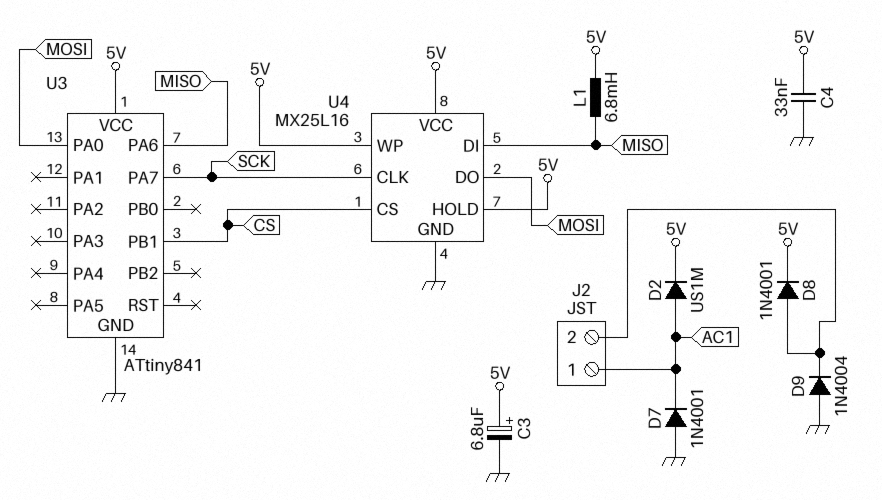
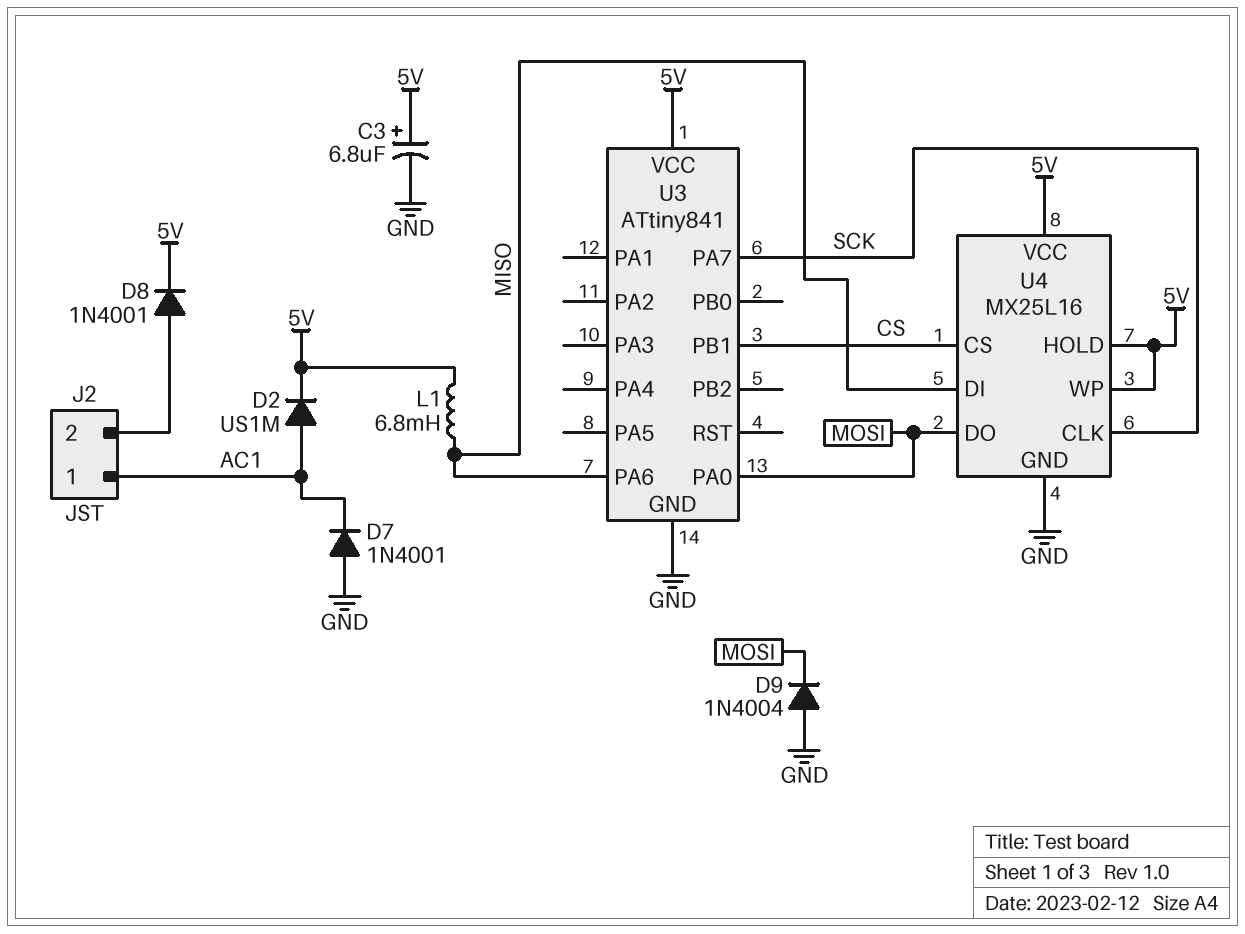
C4: 33nF (5V, GND) -> none
D9: diode 1N4004 (A GND, K J2/2) -> diode 1N4004 (A GND, K MOSI)

